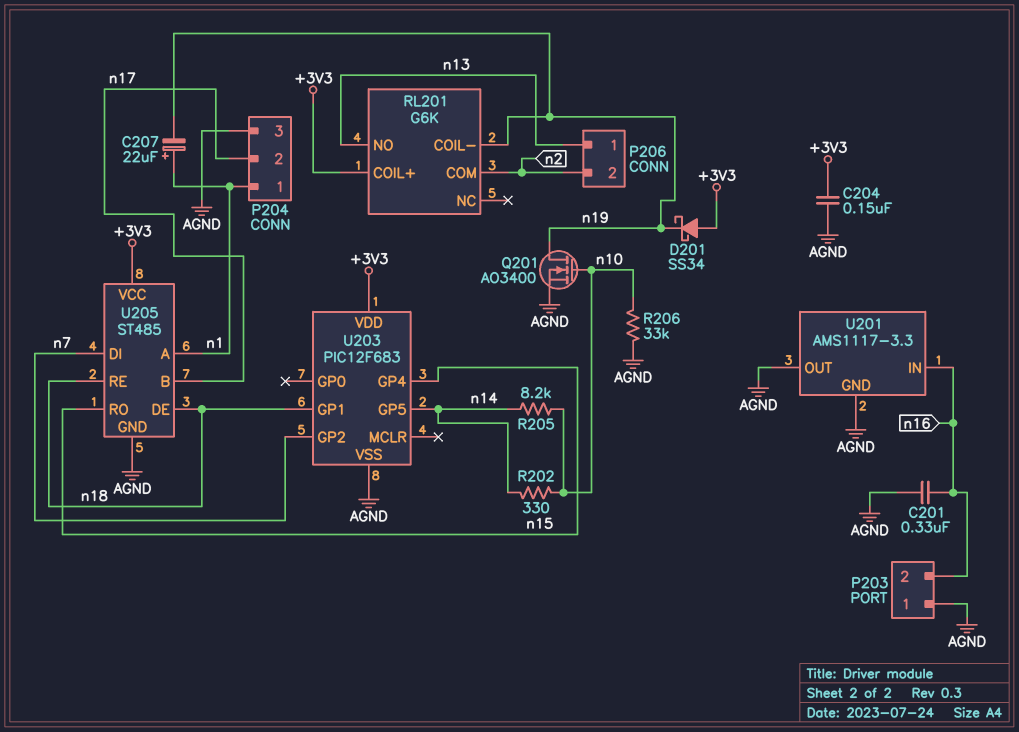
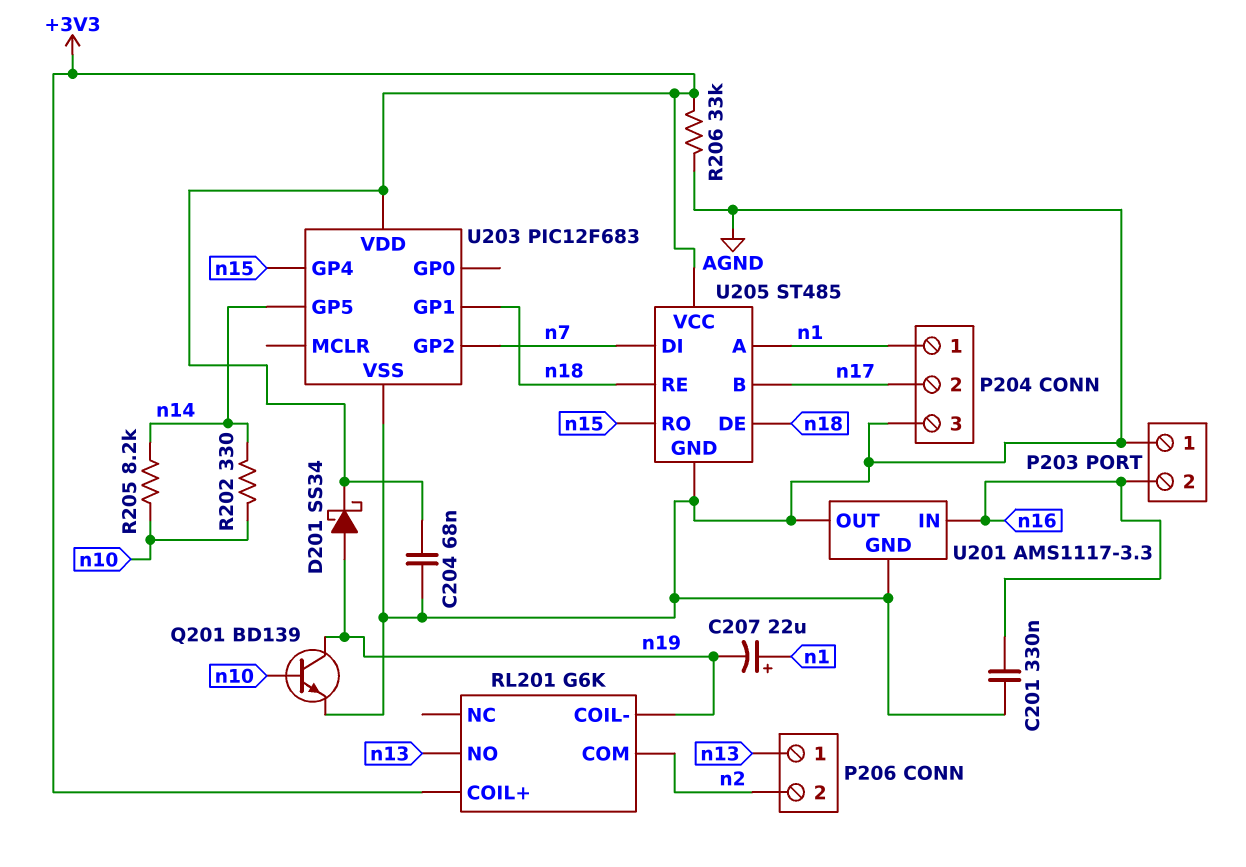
C204: 150nF (+3V3, AGND) -> 68nF (+3V3, AGND)
D201: schottky SS34 (A +3V3, K n19) -> schottky SS34 (A n19, K +3V3)
Q201: NMOS AO3400 (G n10, D n19, S AGND) -> NPN BD139 (B n10, C n19, E AGND)
R206: 33k (AGND, n10) -> 33k (+3V3, AGND)

